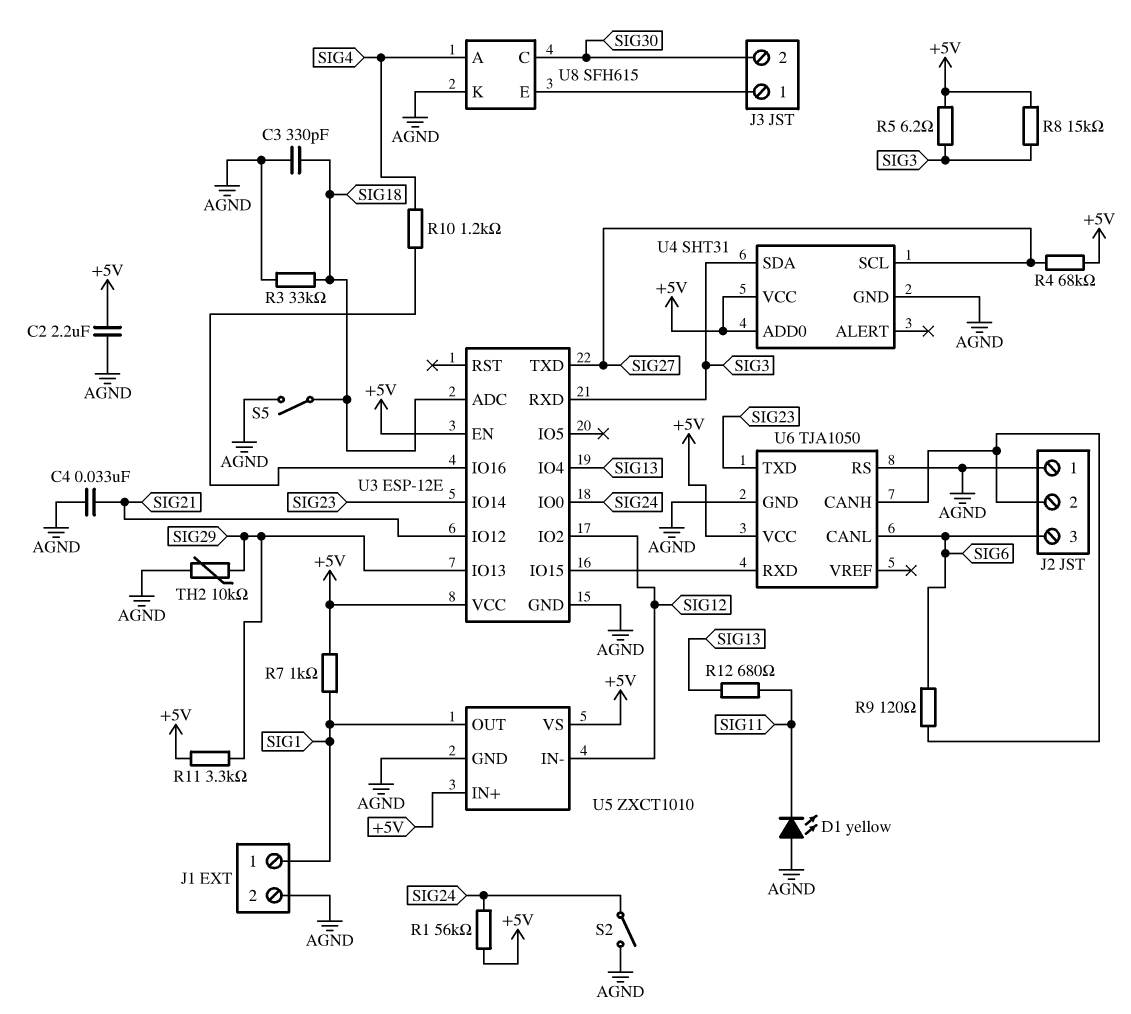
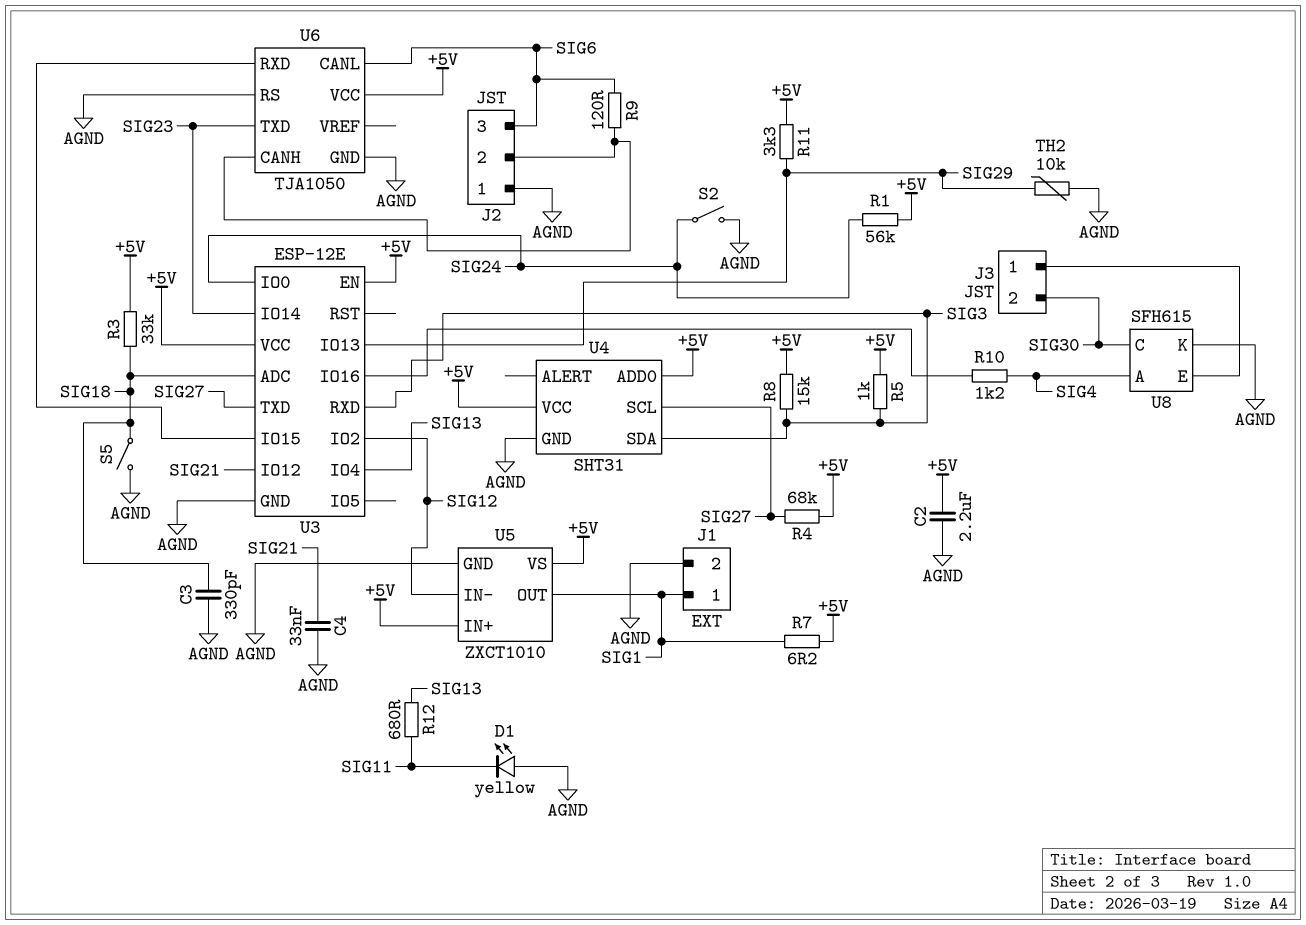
R3: 33k (AGND, SIG18) -> 33k (+5V, SIG18)
R5: 6.2 (+5V, SIG3) -> 1k (+5V, SIG3)
R7: 1k (+5V, SIG1) -> 6.2 (+5V, SIG1)

